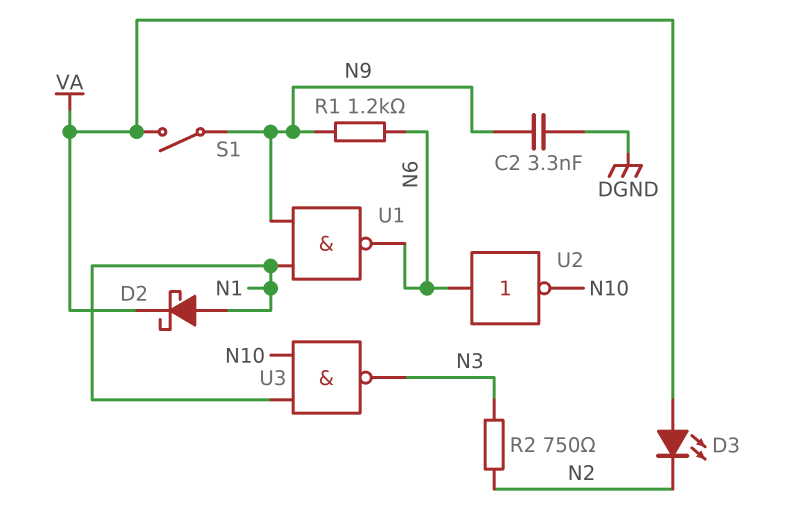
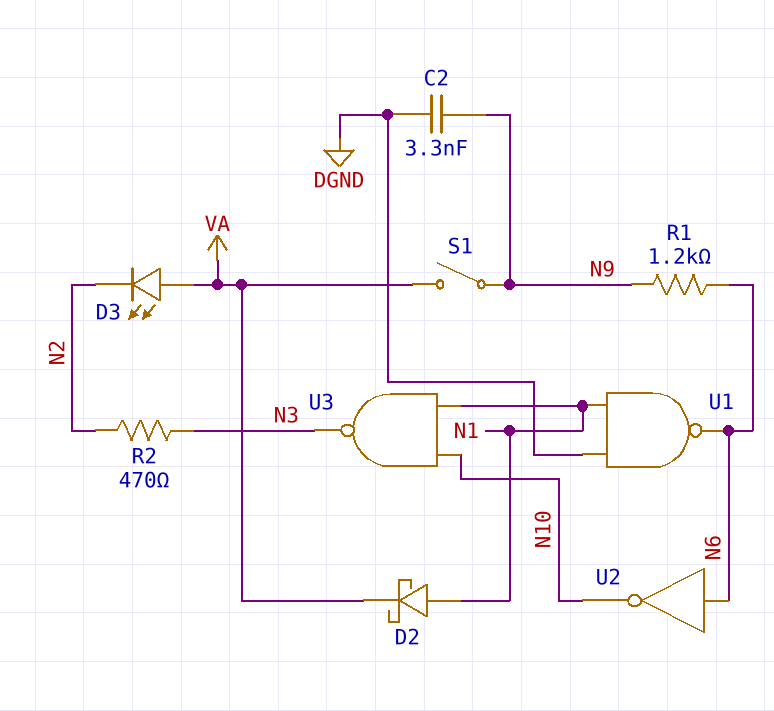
R2: 750 (N2, N3) -> 470 (N2, N3)
U1: NAND (in N1, in N9, out N6) -> NAND (in DGND, in N1, out N6)

